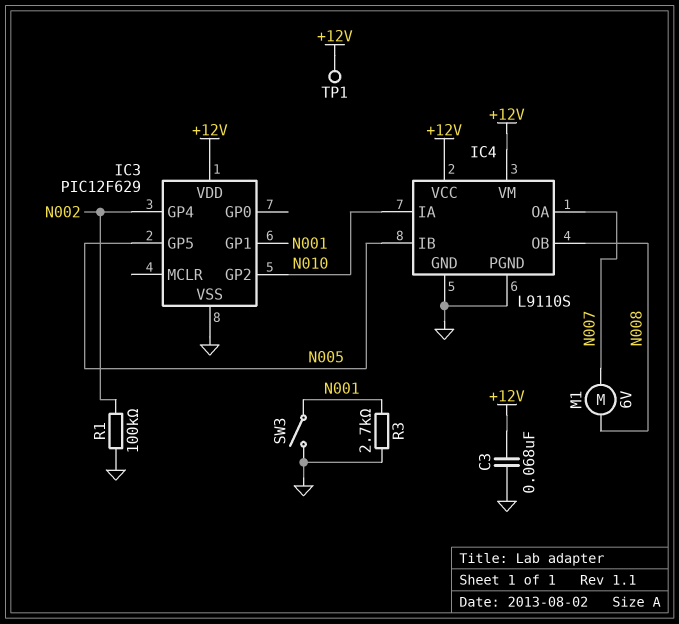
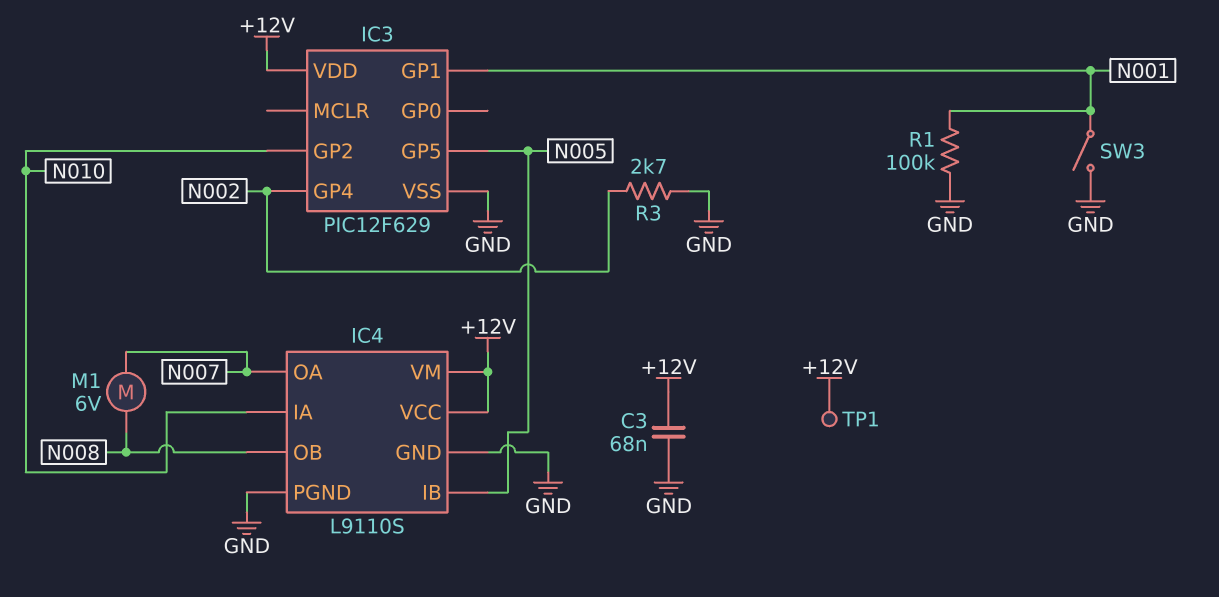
R1: 100k (GND, N002) -> 100k (GND, N001)
R3: 2.7k (GND, N001) -> 2.7k (GND, N002)

